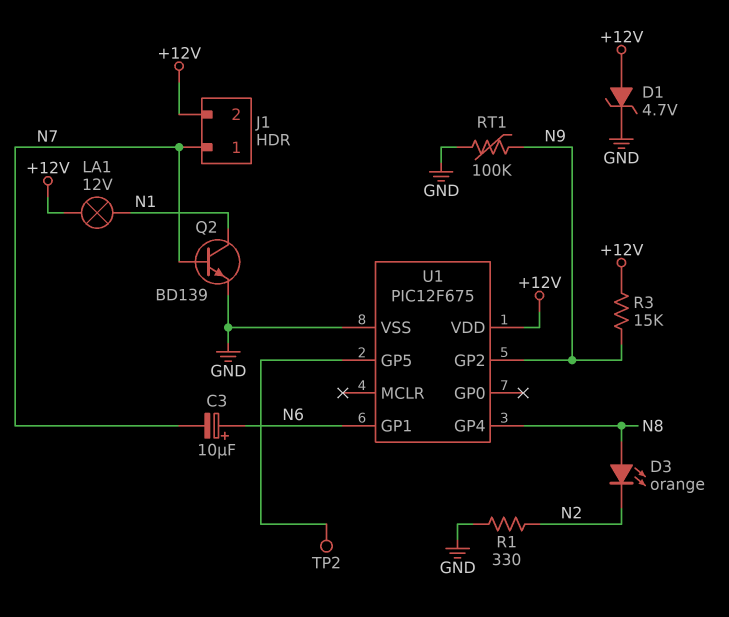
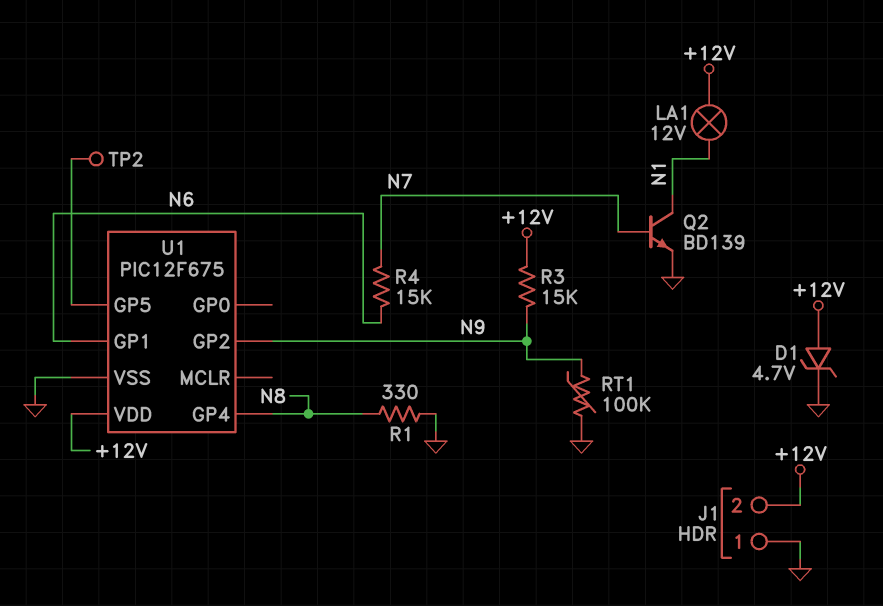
C3: 10uF (plus N6, minus N7) -> none
D3: LED orange (A N8, K N2) -> none
J1 pin 1: N7 -> GND
R1: 330 (GND, N2) -> 330 (GND, N8)
R4: none -> 15k (N6, N7)

